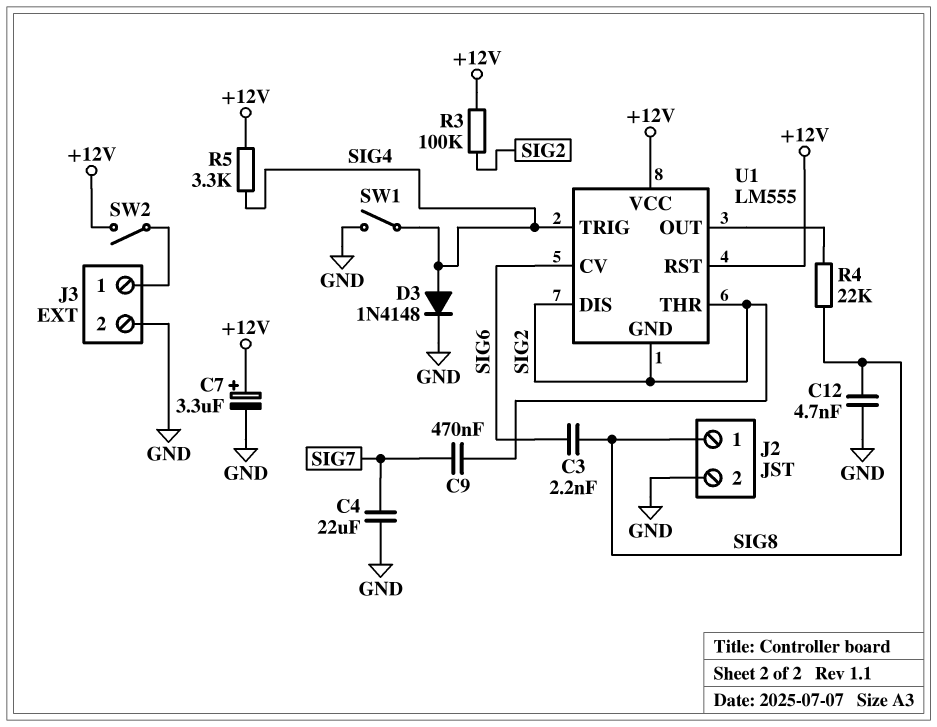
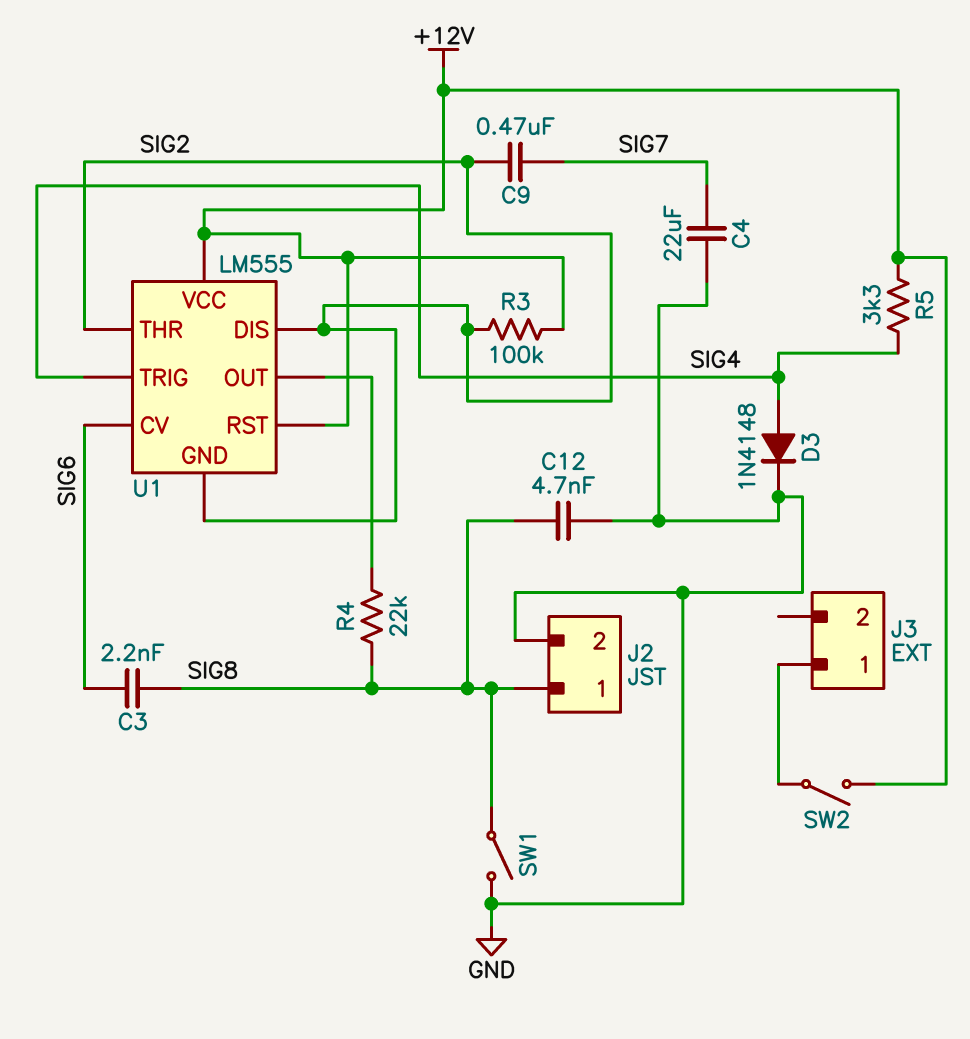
C7: 3.3uF (plus +12V, minus GND) -> none
J3 pin 2: GND -> none
SW1: switch (GND, SIG4) -> switch (GND, SIG8)

